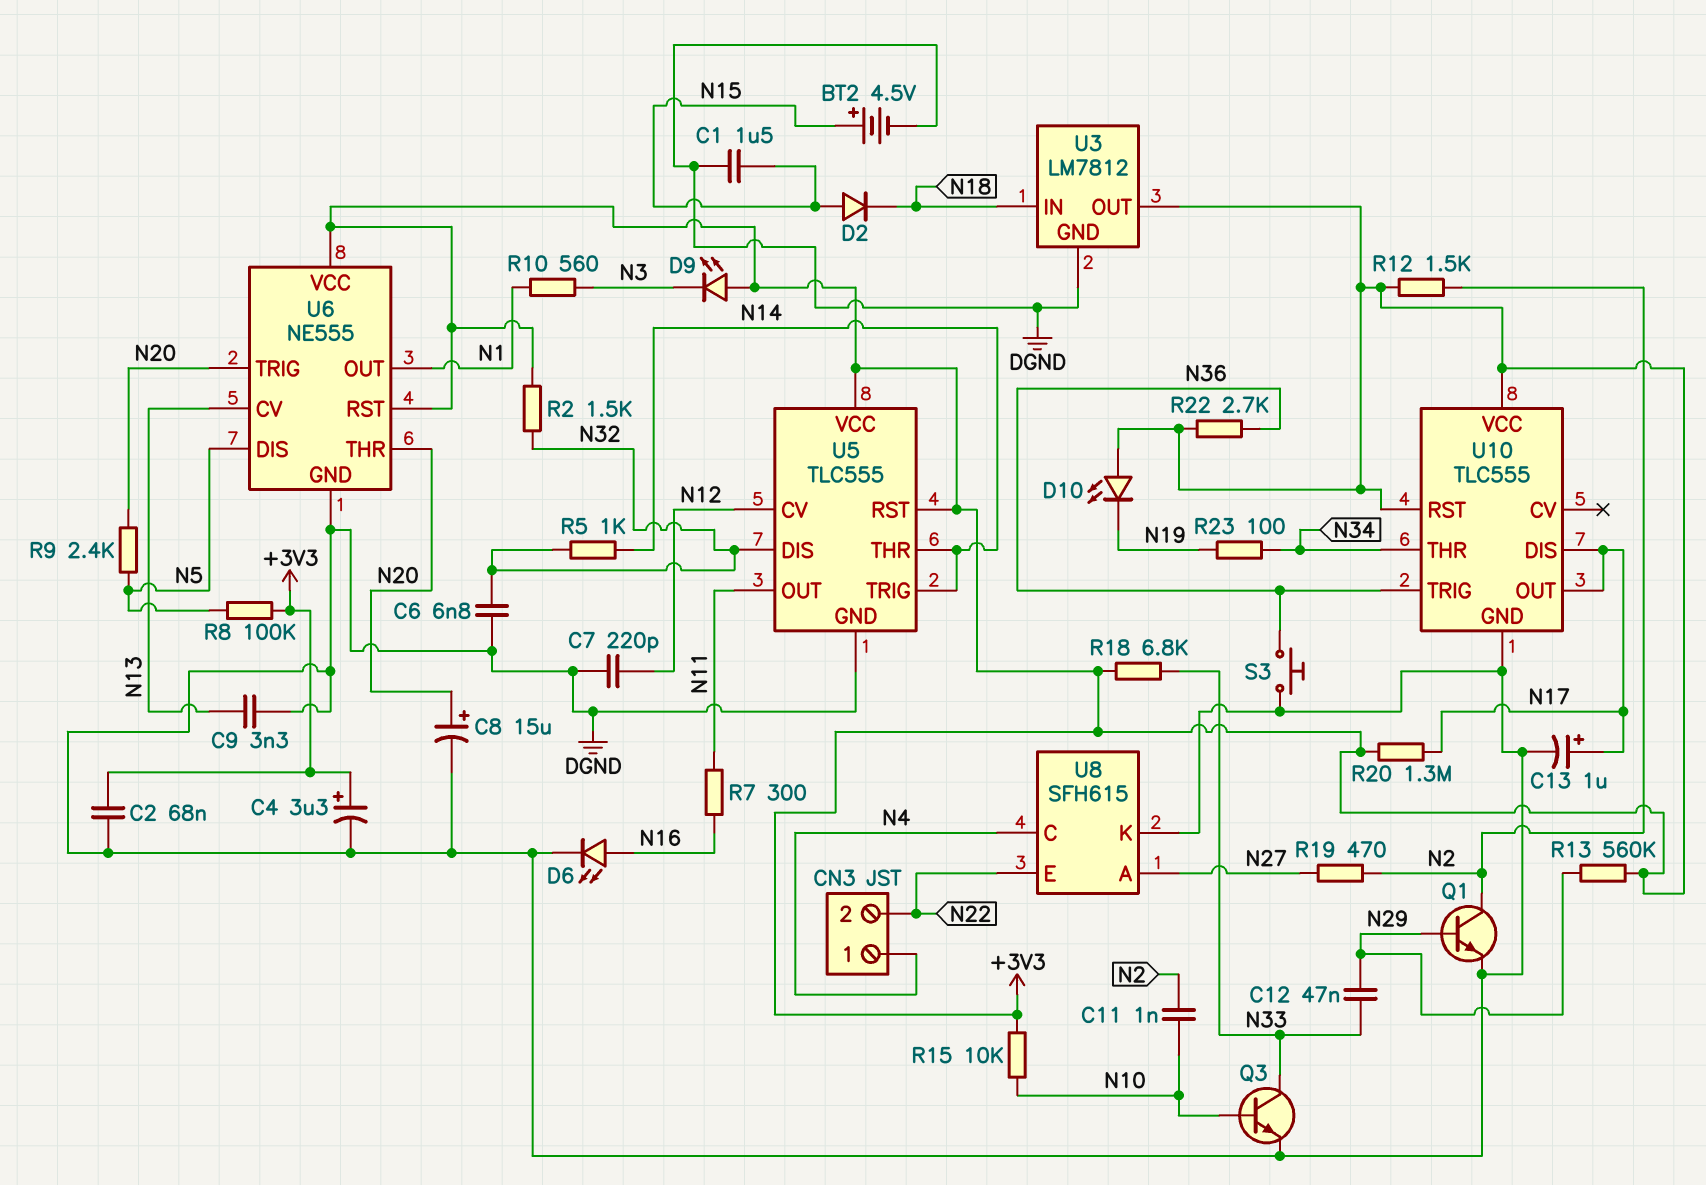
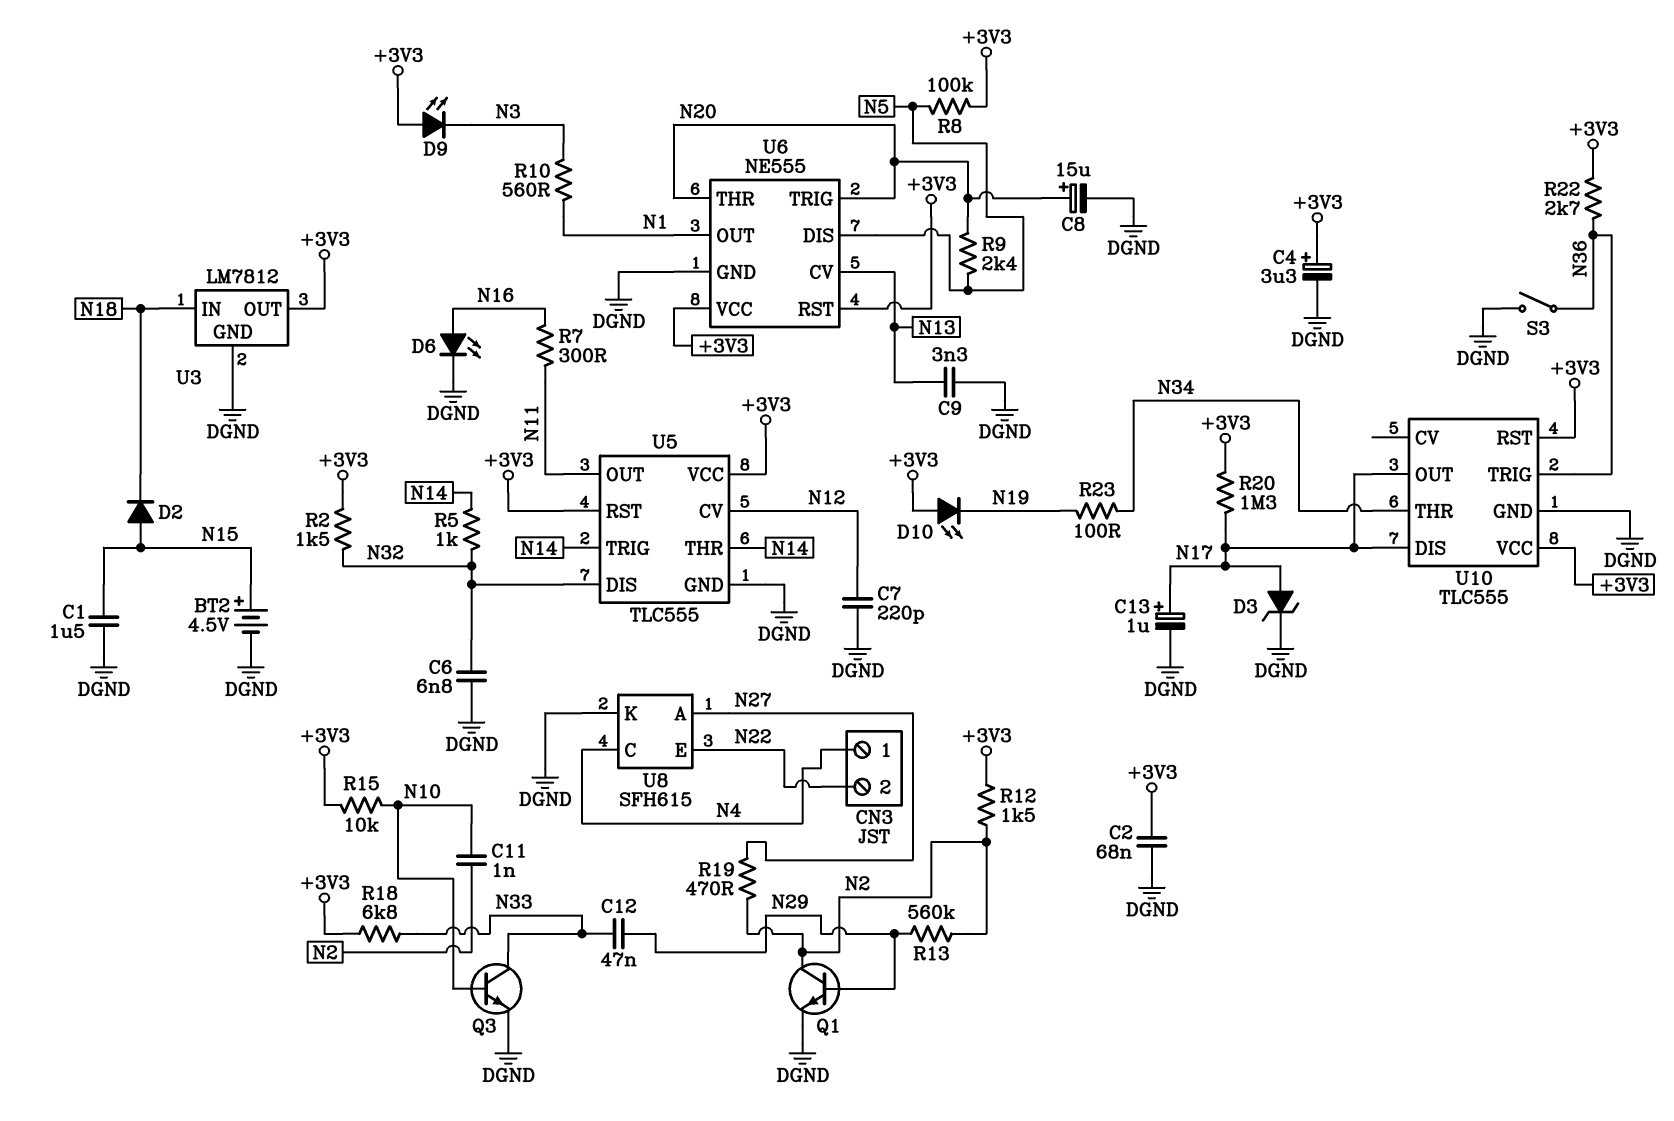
D3: none -> zener (A N17, K DGND)
R13: 560k (+3V3, N29) -> 560k (N2, N29)
S3: button (DGND, N36) -> switch (DGND, N36)

